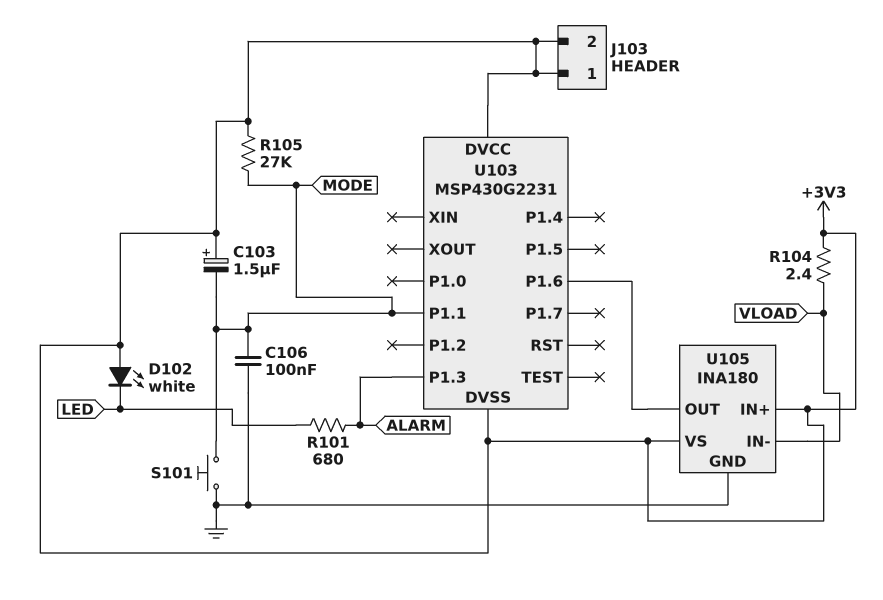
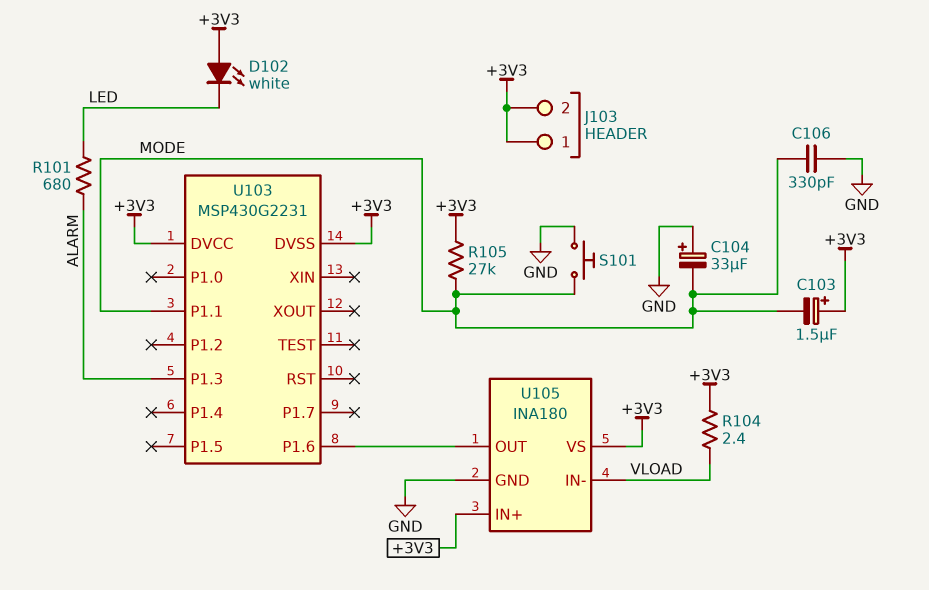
C104: none -> 33uF (plus GND, minus MODE)
C106: 100nF (GND, MODE) -> 330pF (GND, MODE)

